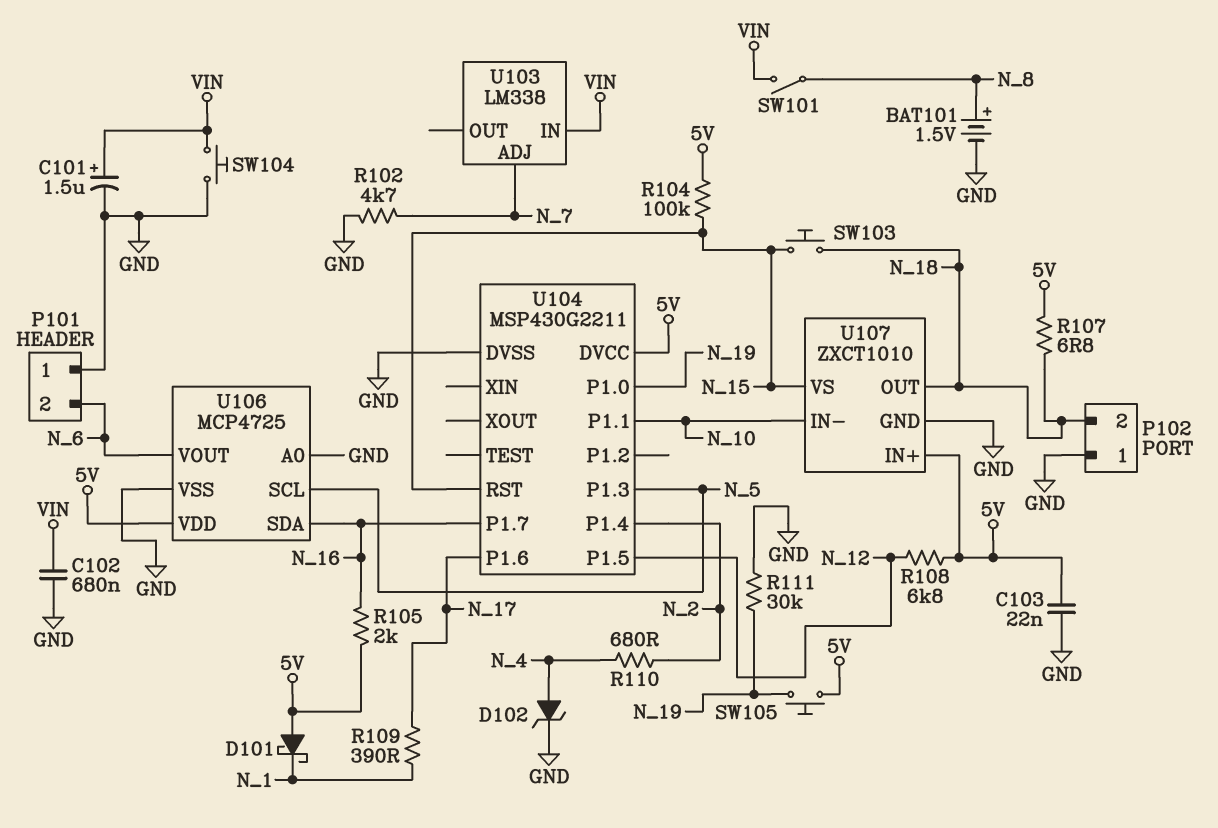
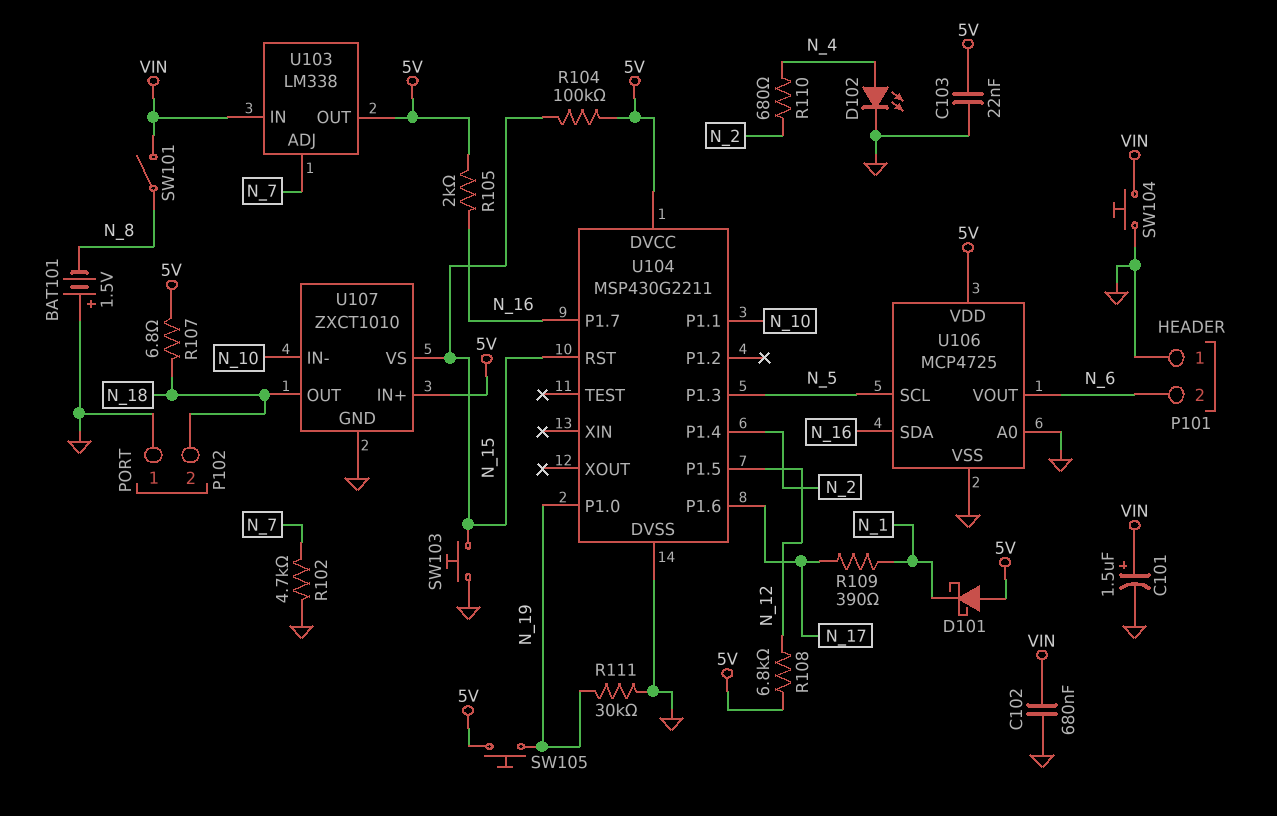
BAT101: 1.5V (plus N_8, minus GND) -> 1.5V (plus GND, minus N_8)
D102: zener (A N_4, K GND) -> LED (A N_4, K GND)
SW103: button (N_15, N_18) -> button (GND, N_15)
U103 pin OUT: none -> 5V

